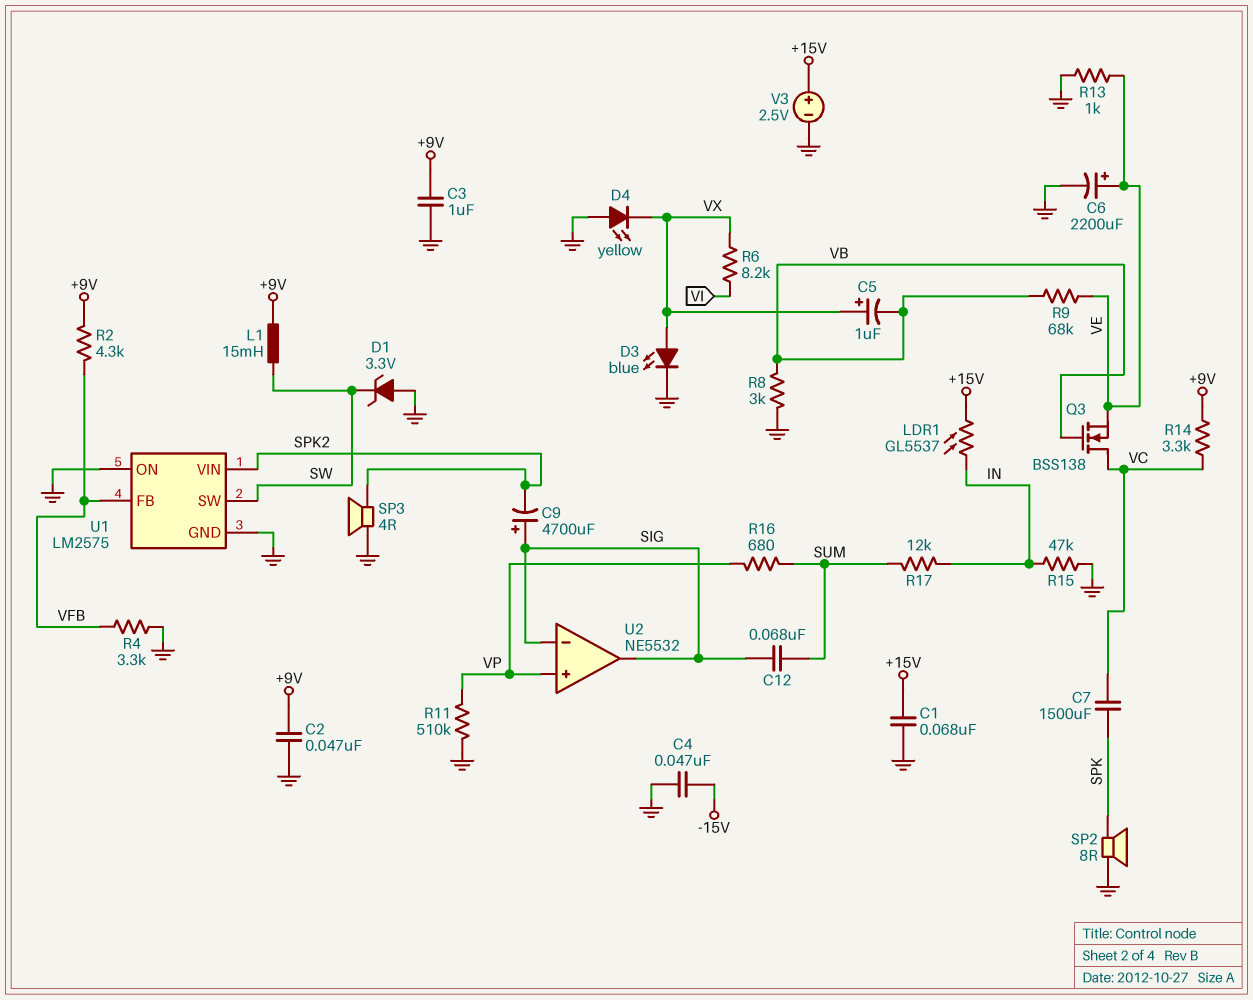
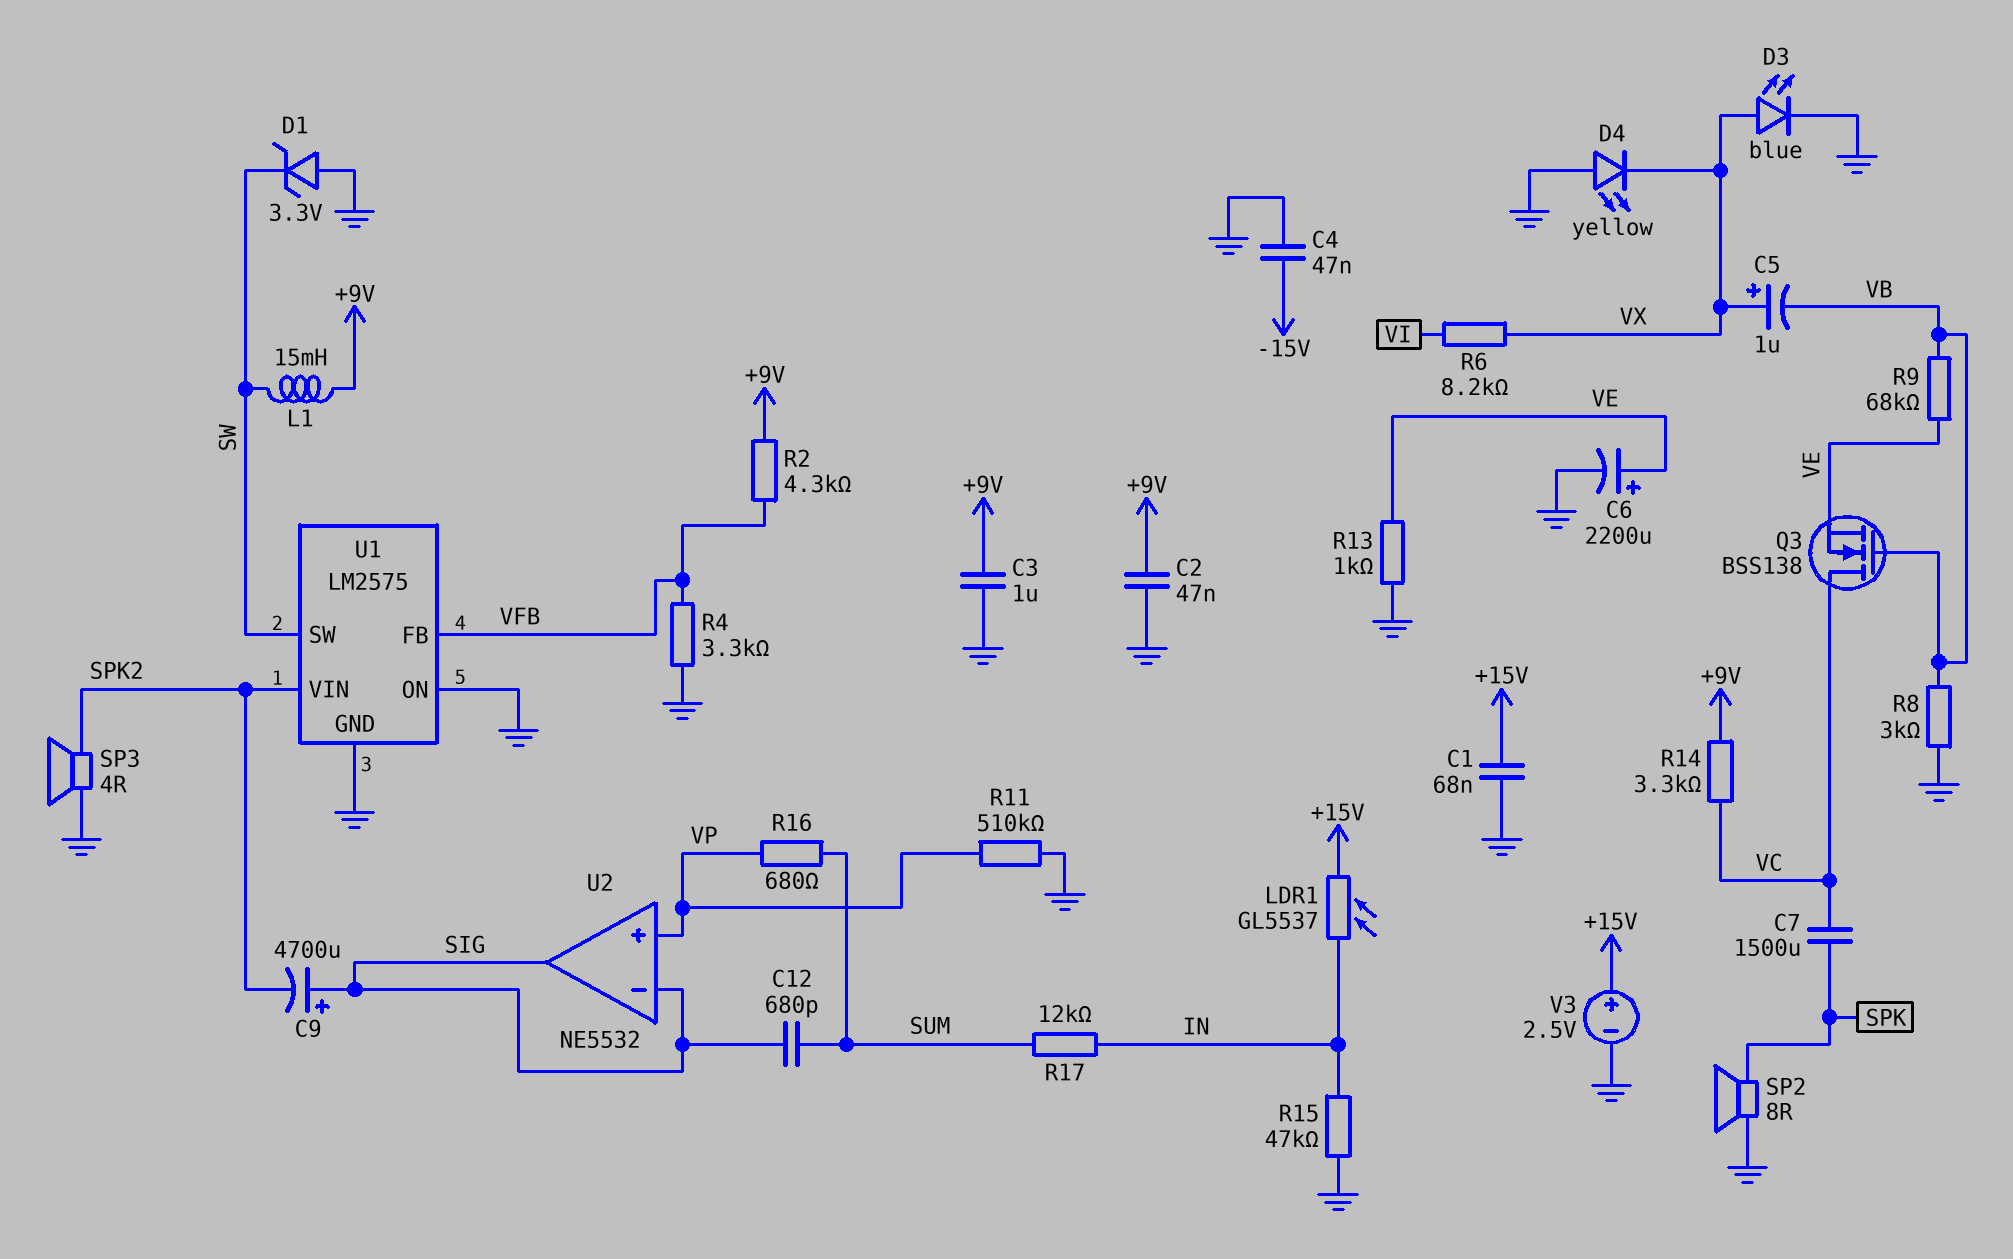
C12: 68nF (SIG, SUM) -> 680pF (SIG, SUM)

